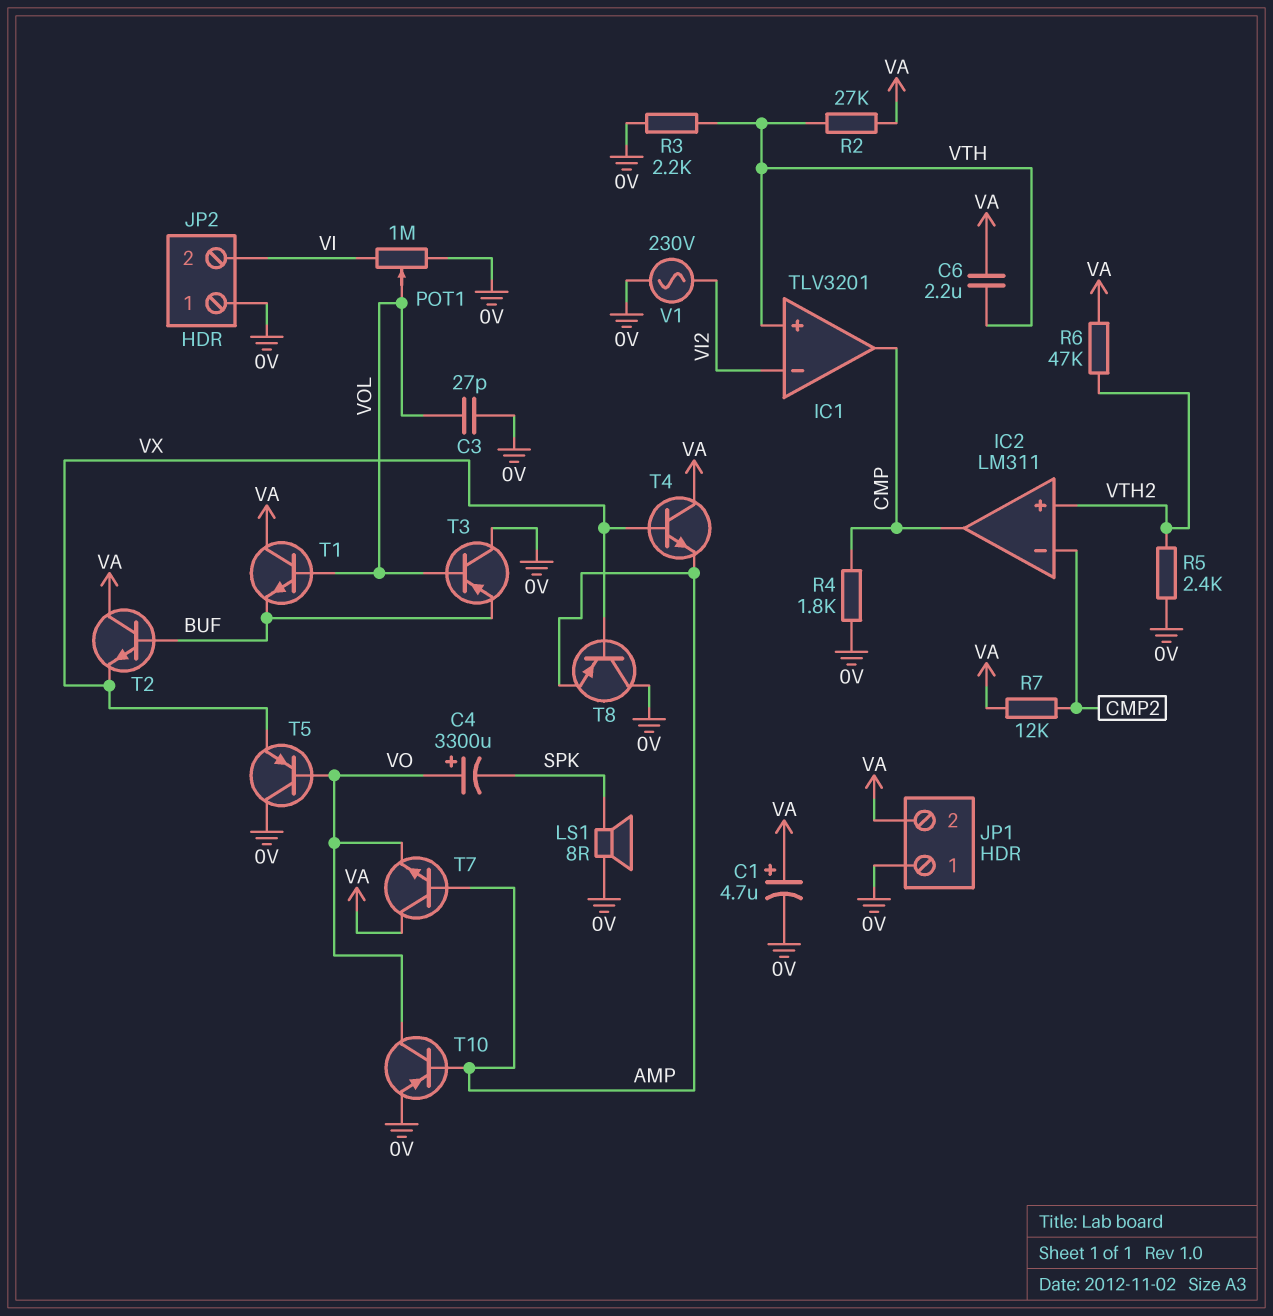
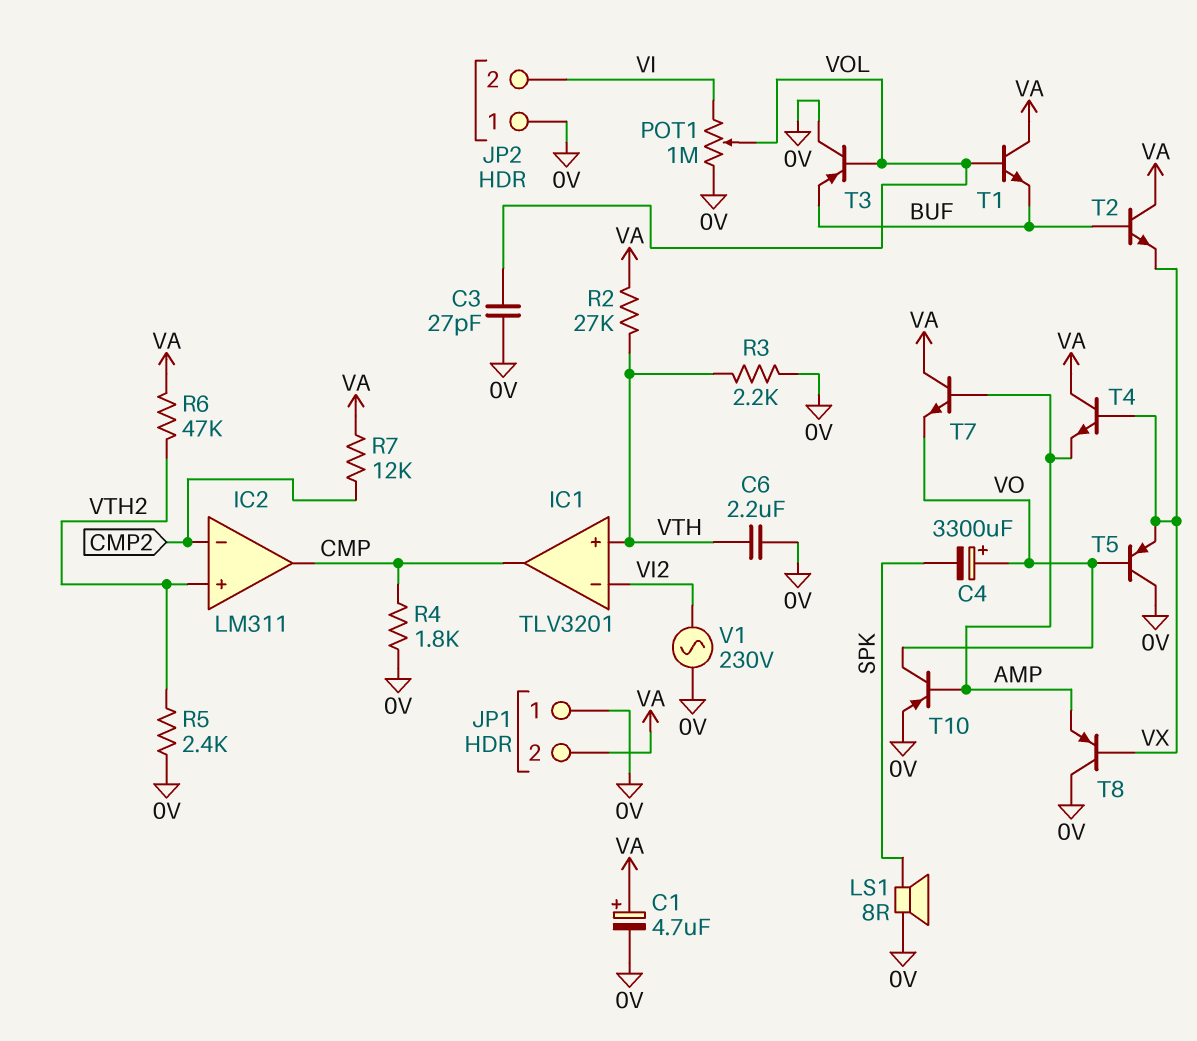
C6: 2.2uF (VA, VTH) -> 2.2uF (0V, VTH)

